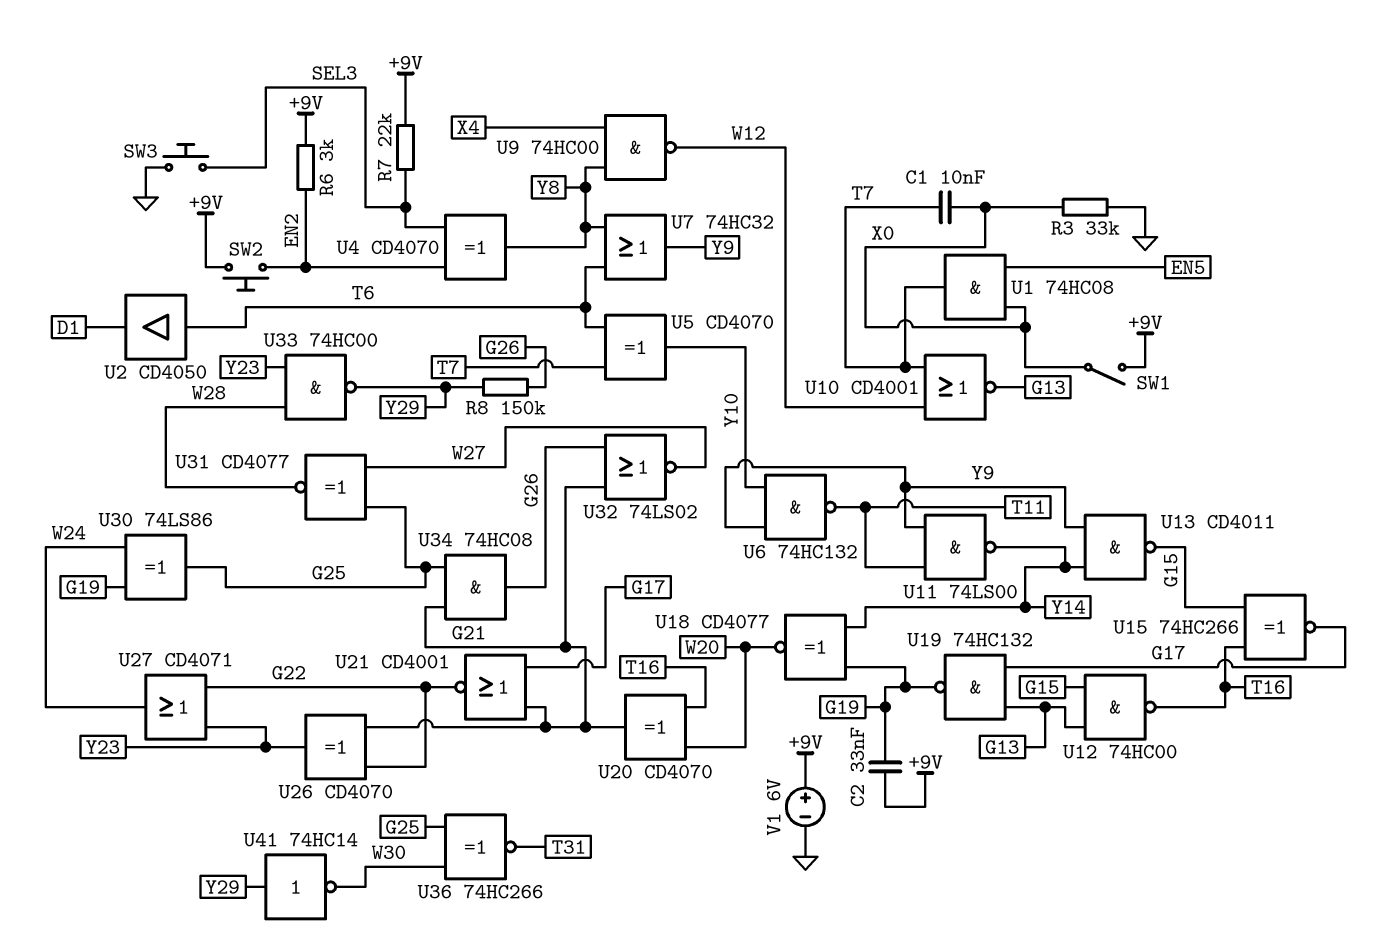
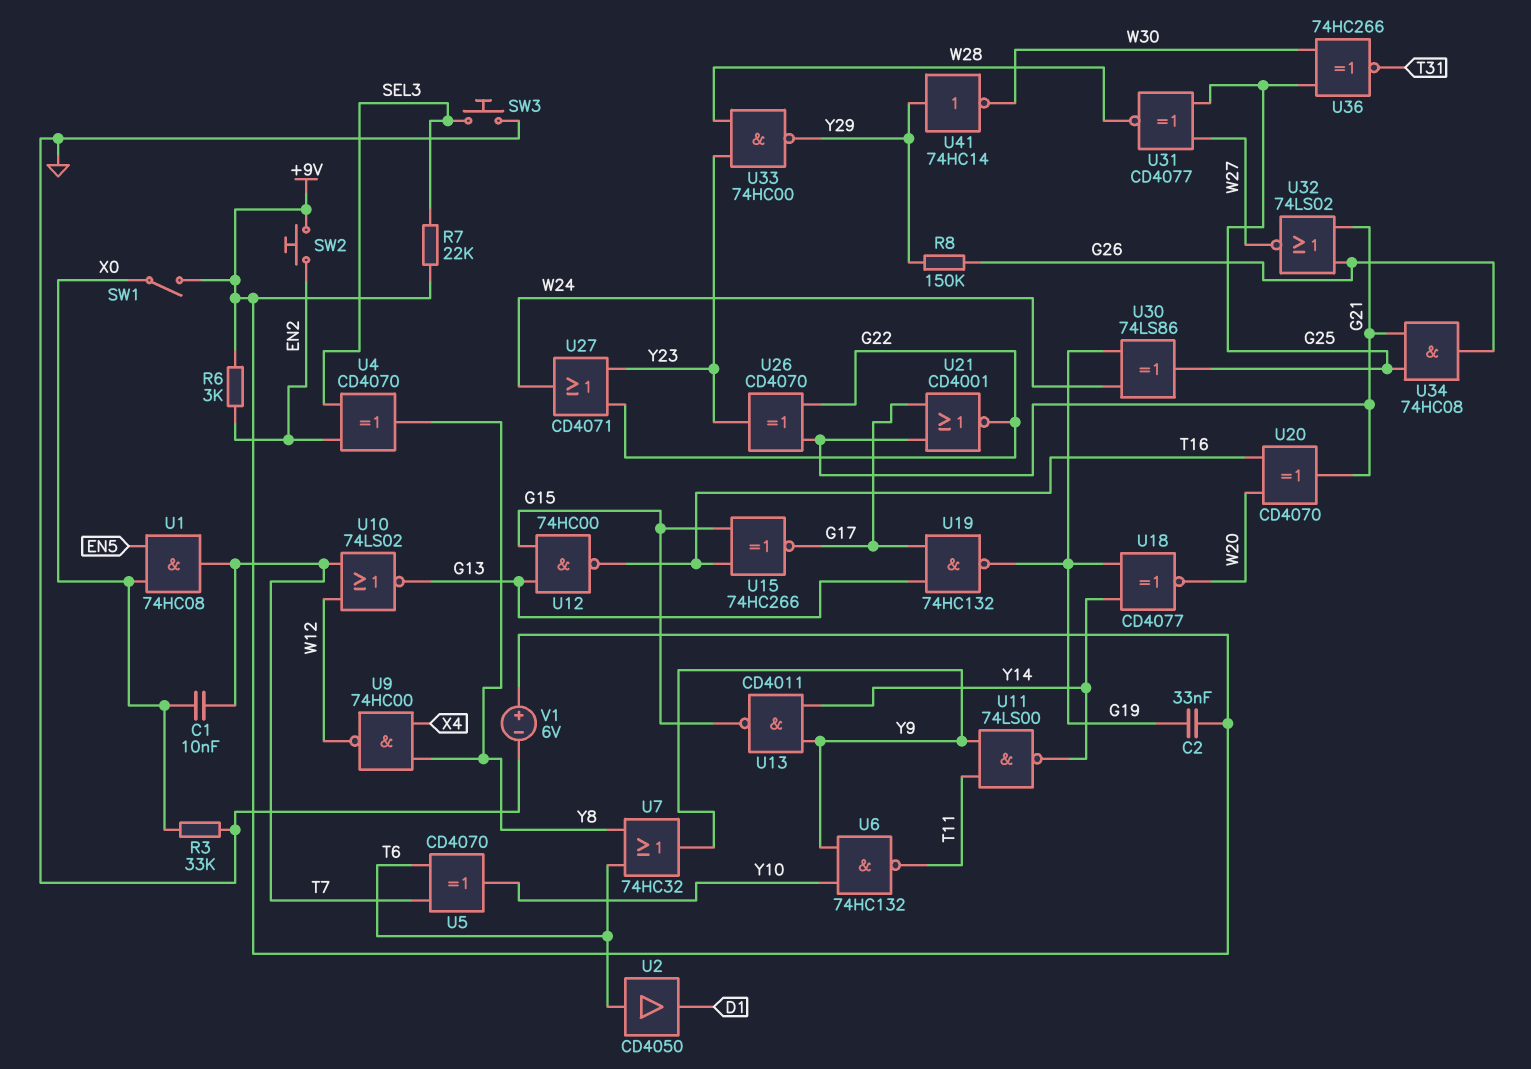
U10: NOR CD4001 (in T7, in W12, out G13) -> NOR 74LS02 (in T7, in W12, out G13)

